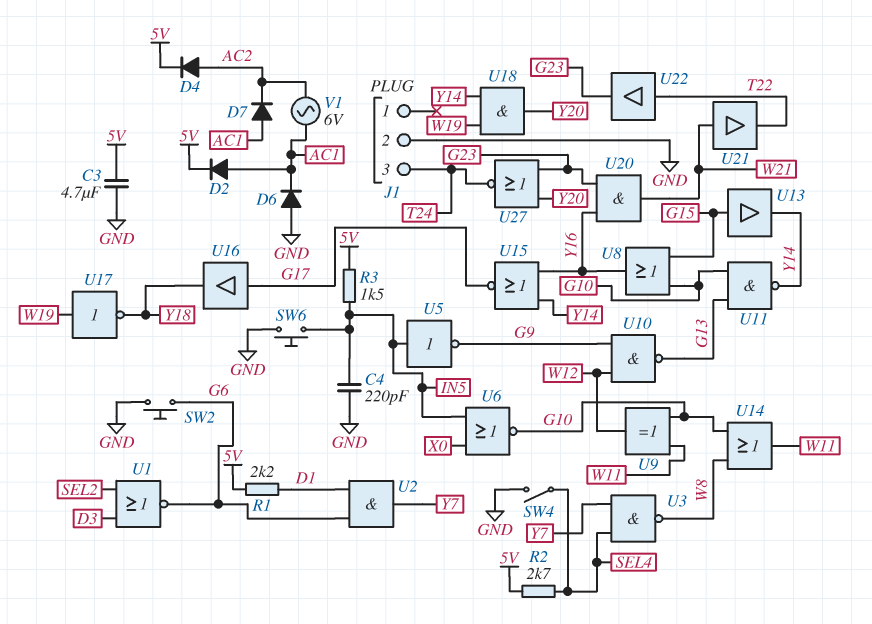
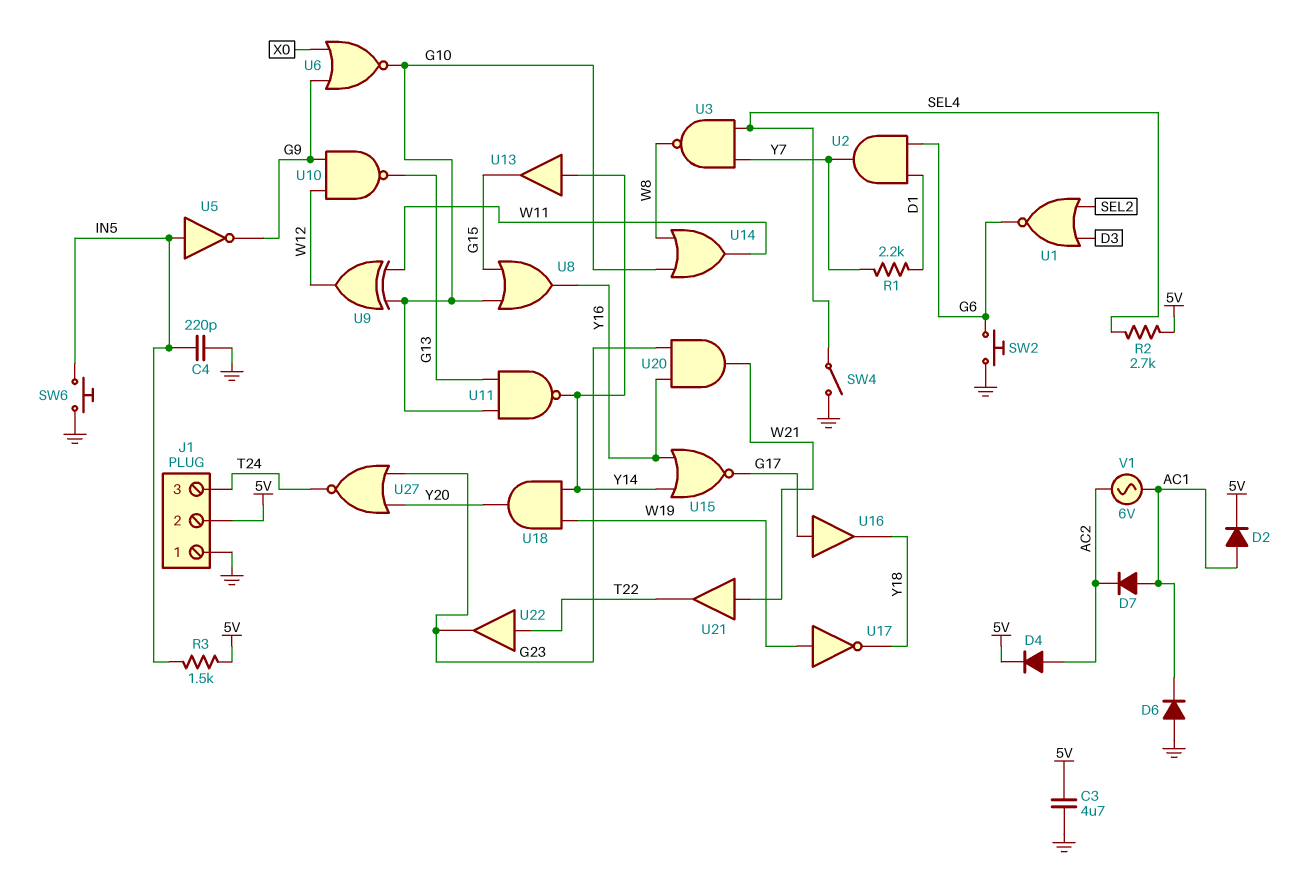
J1 pin 1: none -> GND
J1 pin 2: GND -> 5V
R1: 2.2k (5V, D1) -> 2.2k (D1, Y7)
U6: NOR (in IN5, in X0, out G10) -> NOR (in G9, in X0, out G10)
U13: buffer (in G15, out Y14) -> buffer (in Y14, out G15)

